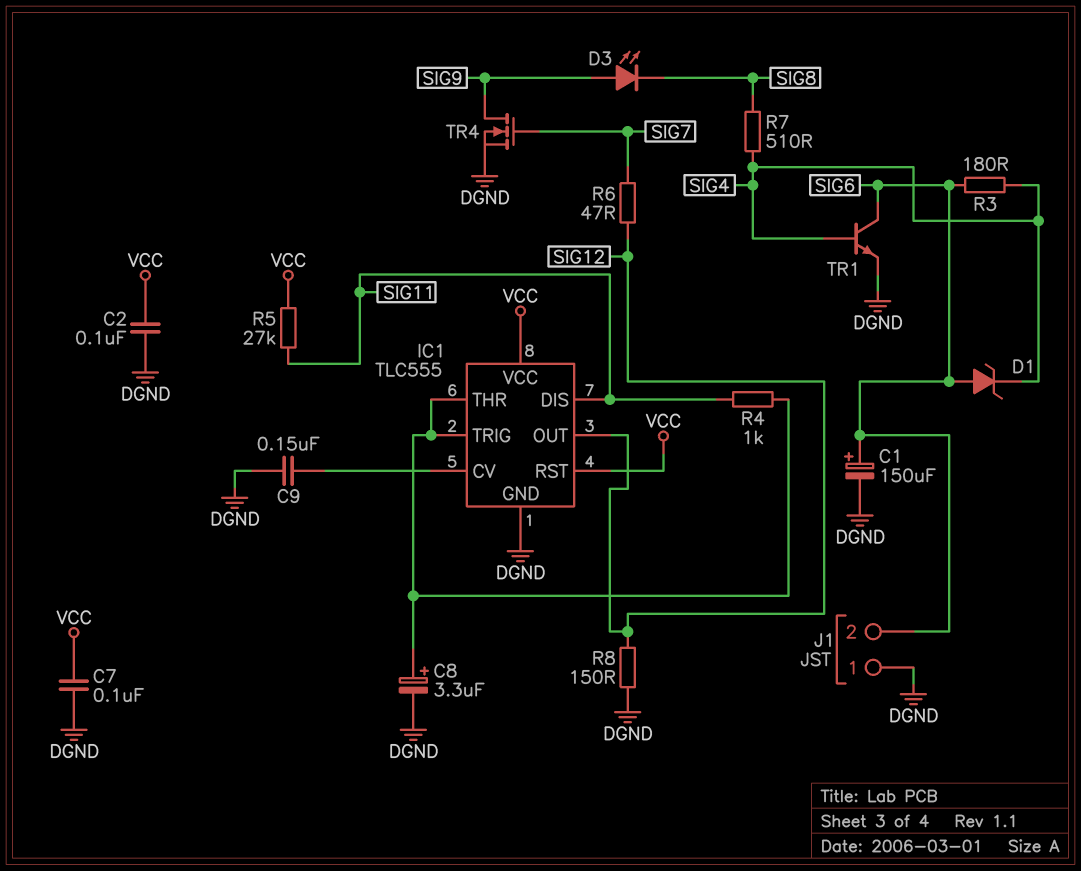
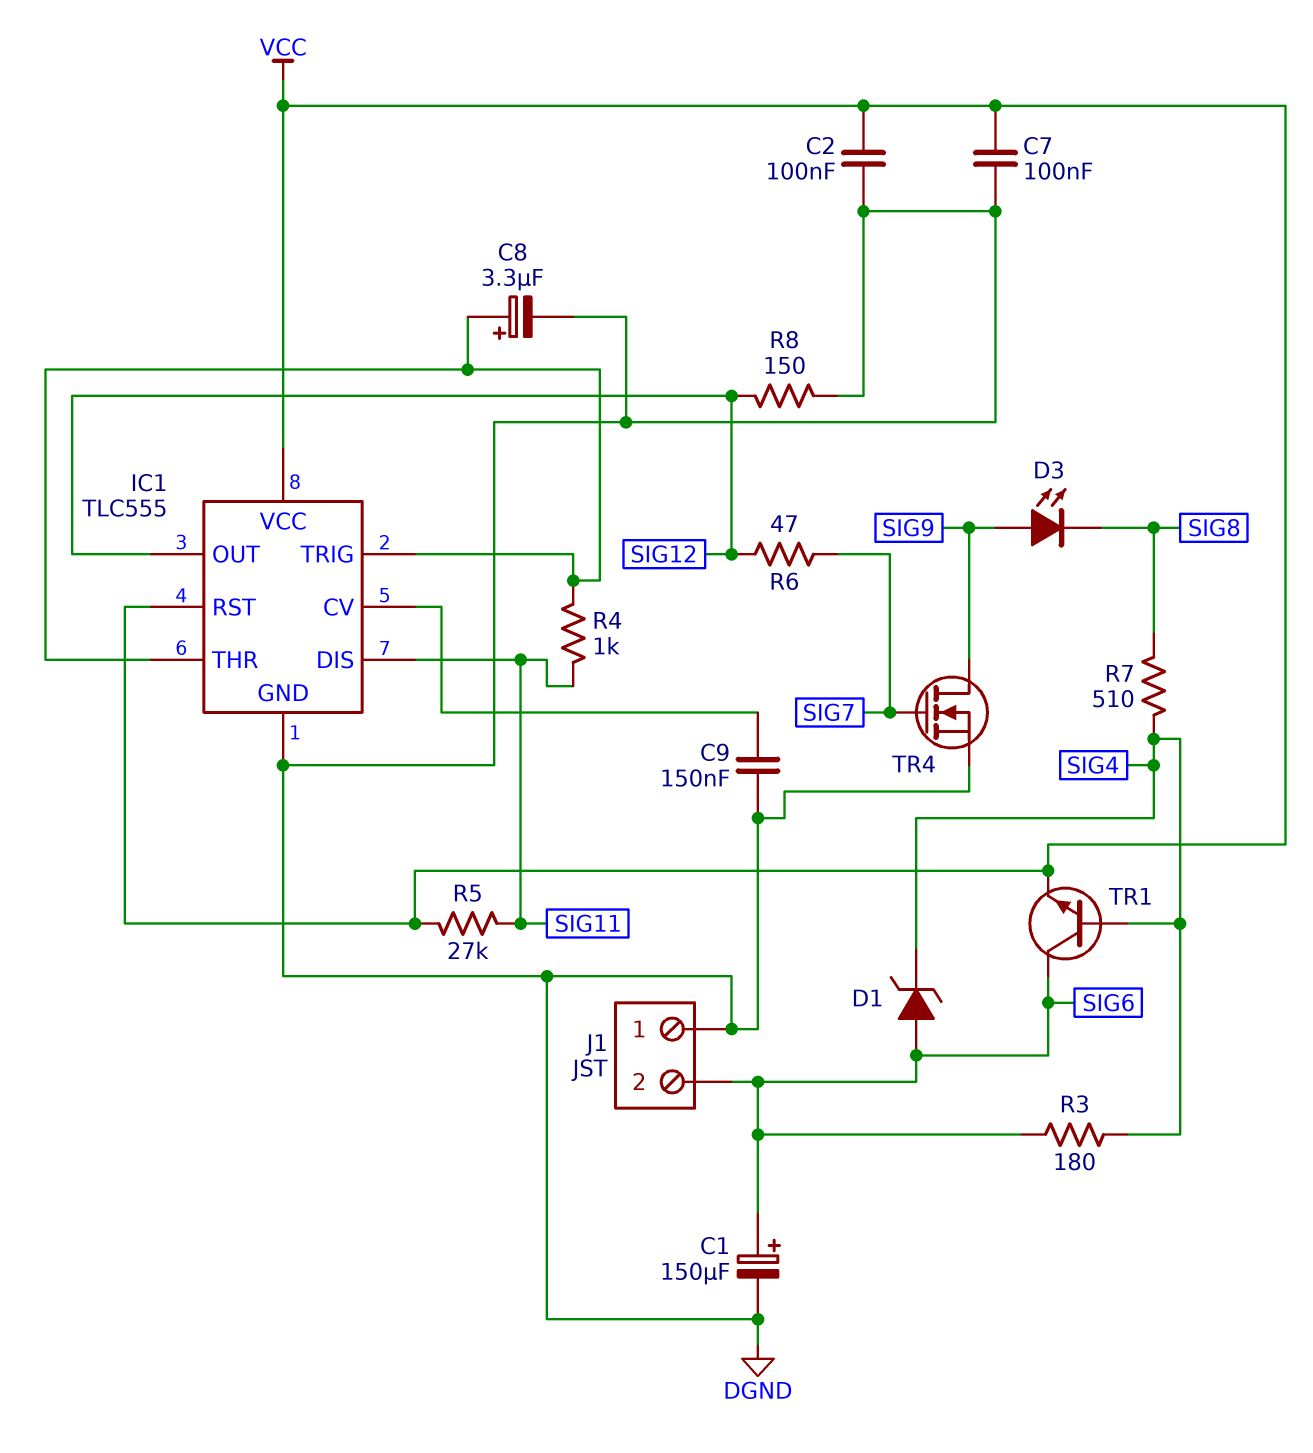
TR1: NPN (B SIG4, C SIG6, E DGND) -> NPN (B SIG4, C SIG6, E VCC)

